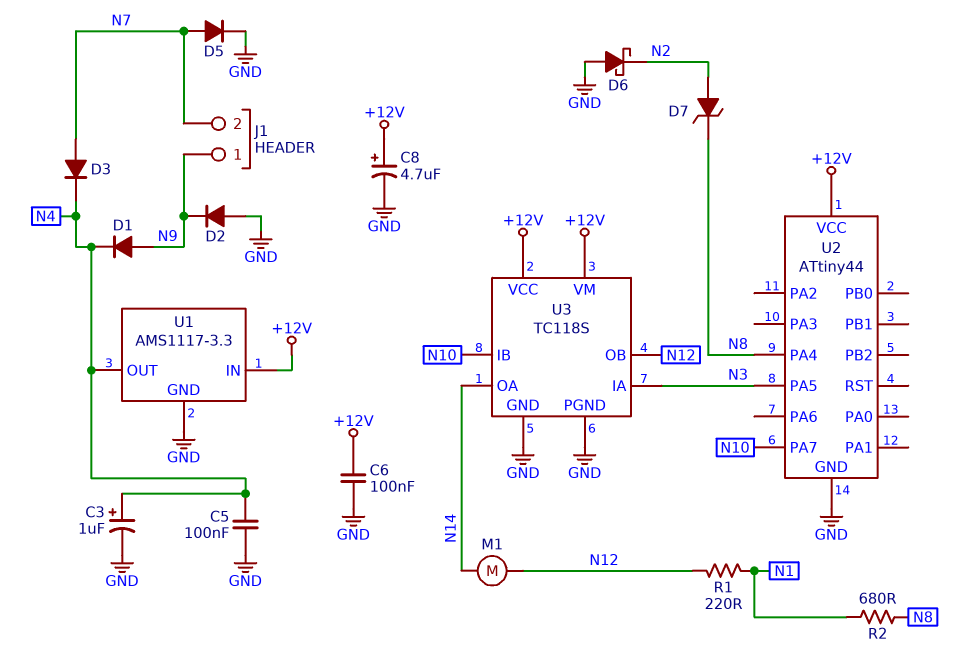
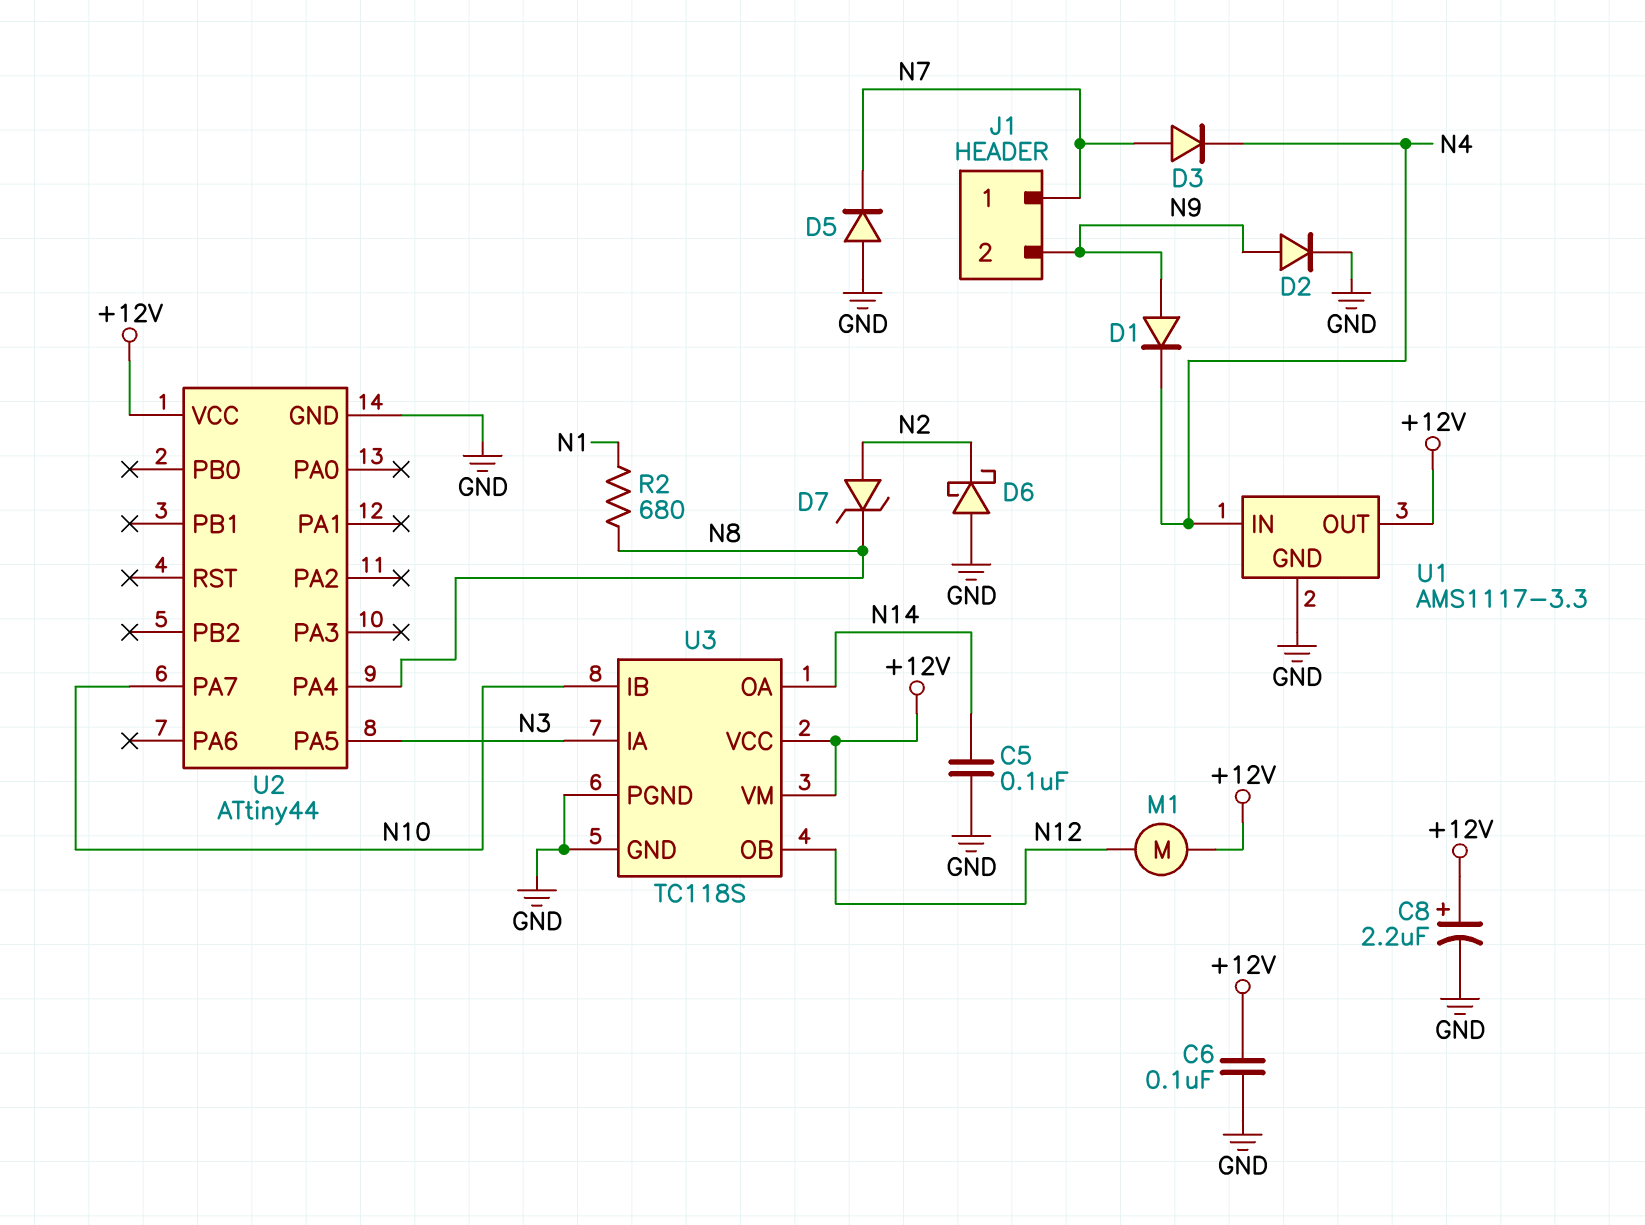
C3: 1uF (plus N4, minus GND) -> none
C5: 100nF (GND, N4) -> 100nF (GND, N14)
C8: 4.7uF (plus +12V, minus GND) -> 2.2uF (plus +12V, minus GND)
D2: diode (A GND, K N9) -> diode (A N9, K GND)
D5: diode (A N7, K GND) -> diode (A GND, K N7)
J1 pin 1: N9 -> N7
J1 pin 2: N7 -> N9
M1: motor (N12, N14) -> motor (+12V, N12)
R1: 220 (N1, N12) -> none
U1 pin IN: +12V -> N4
U1 pin OUT: N4 -> +12V

